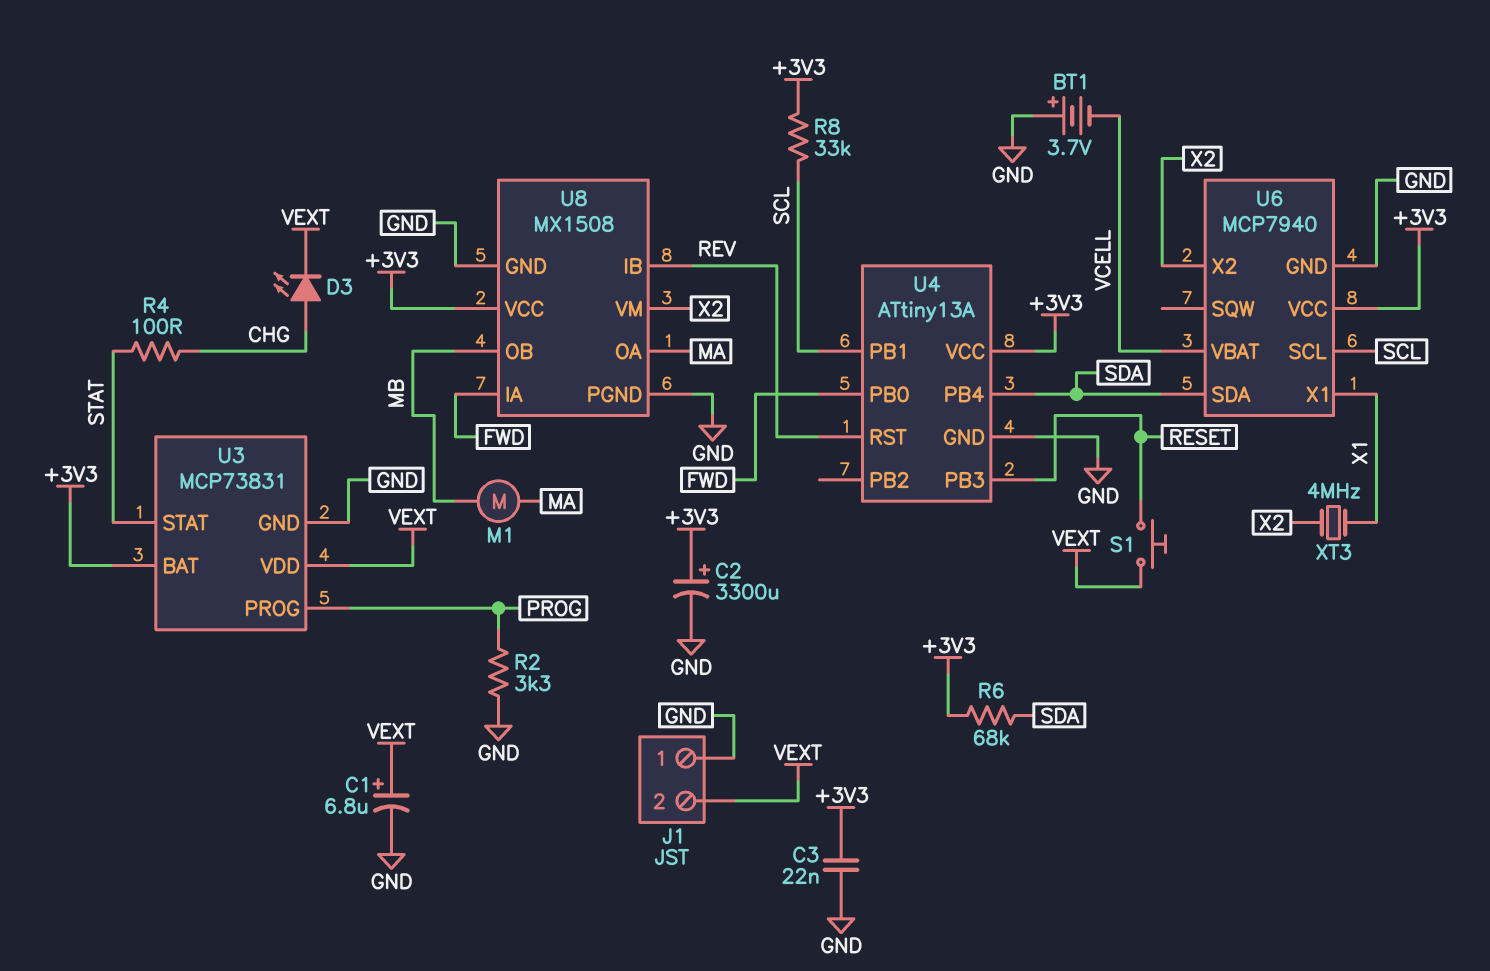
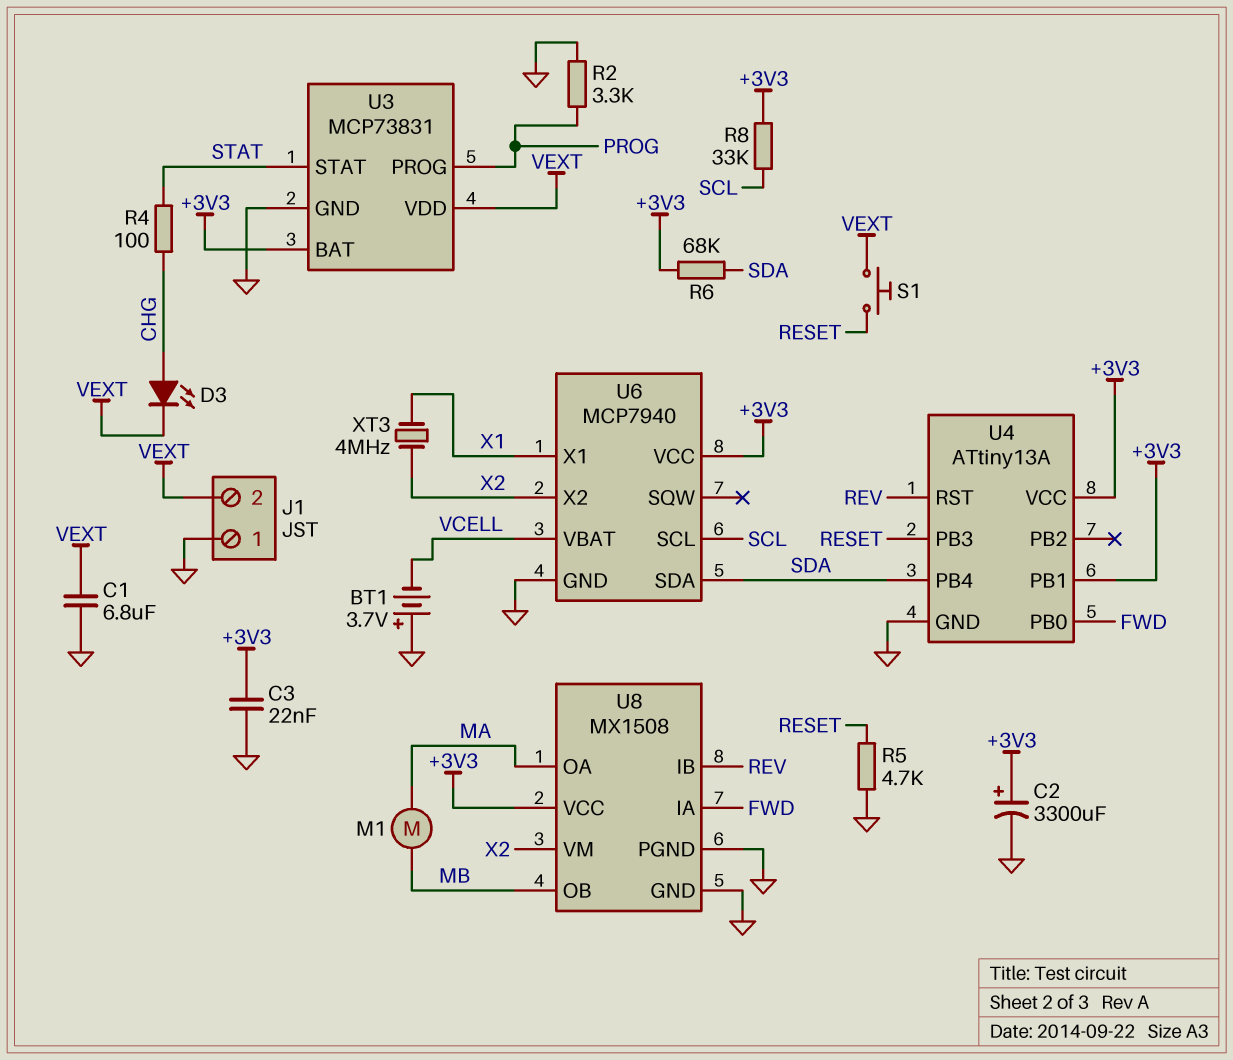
C1: 6.8uF (plus VEXT, minus GND) -> 6.8uF (GND, VEXT)
R5: none -> 4.7k (GND, RESET)
U4 pin PB1: SCL -> +3V3

